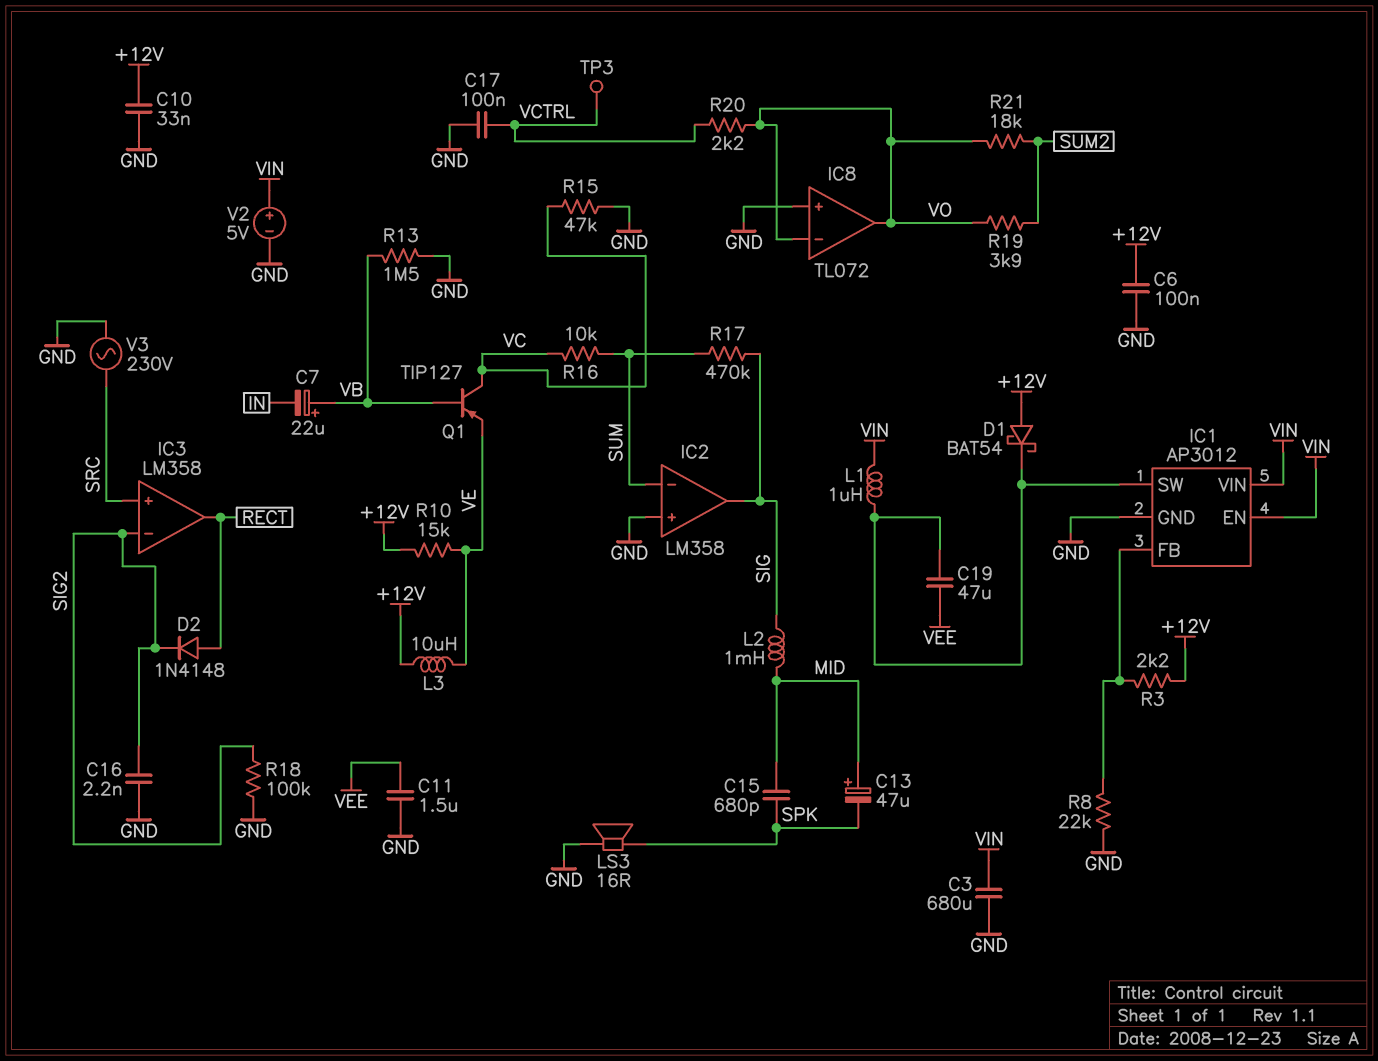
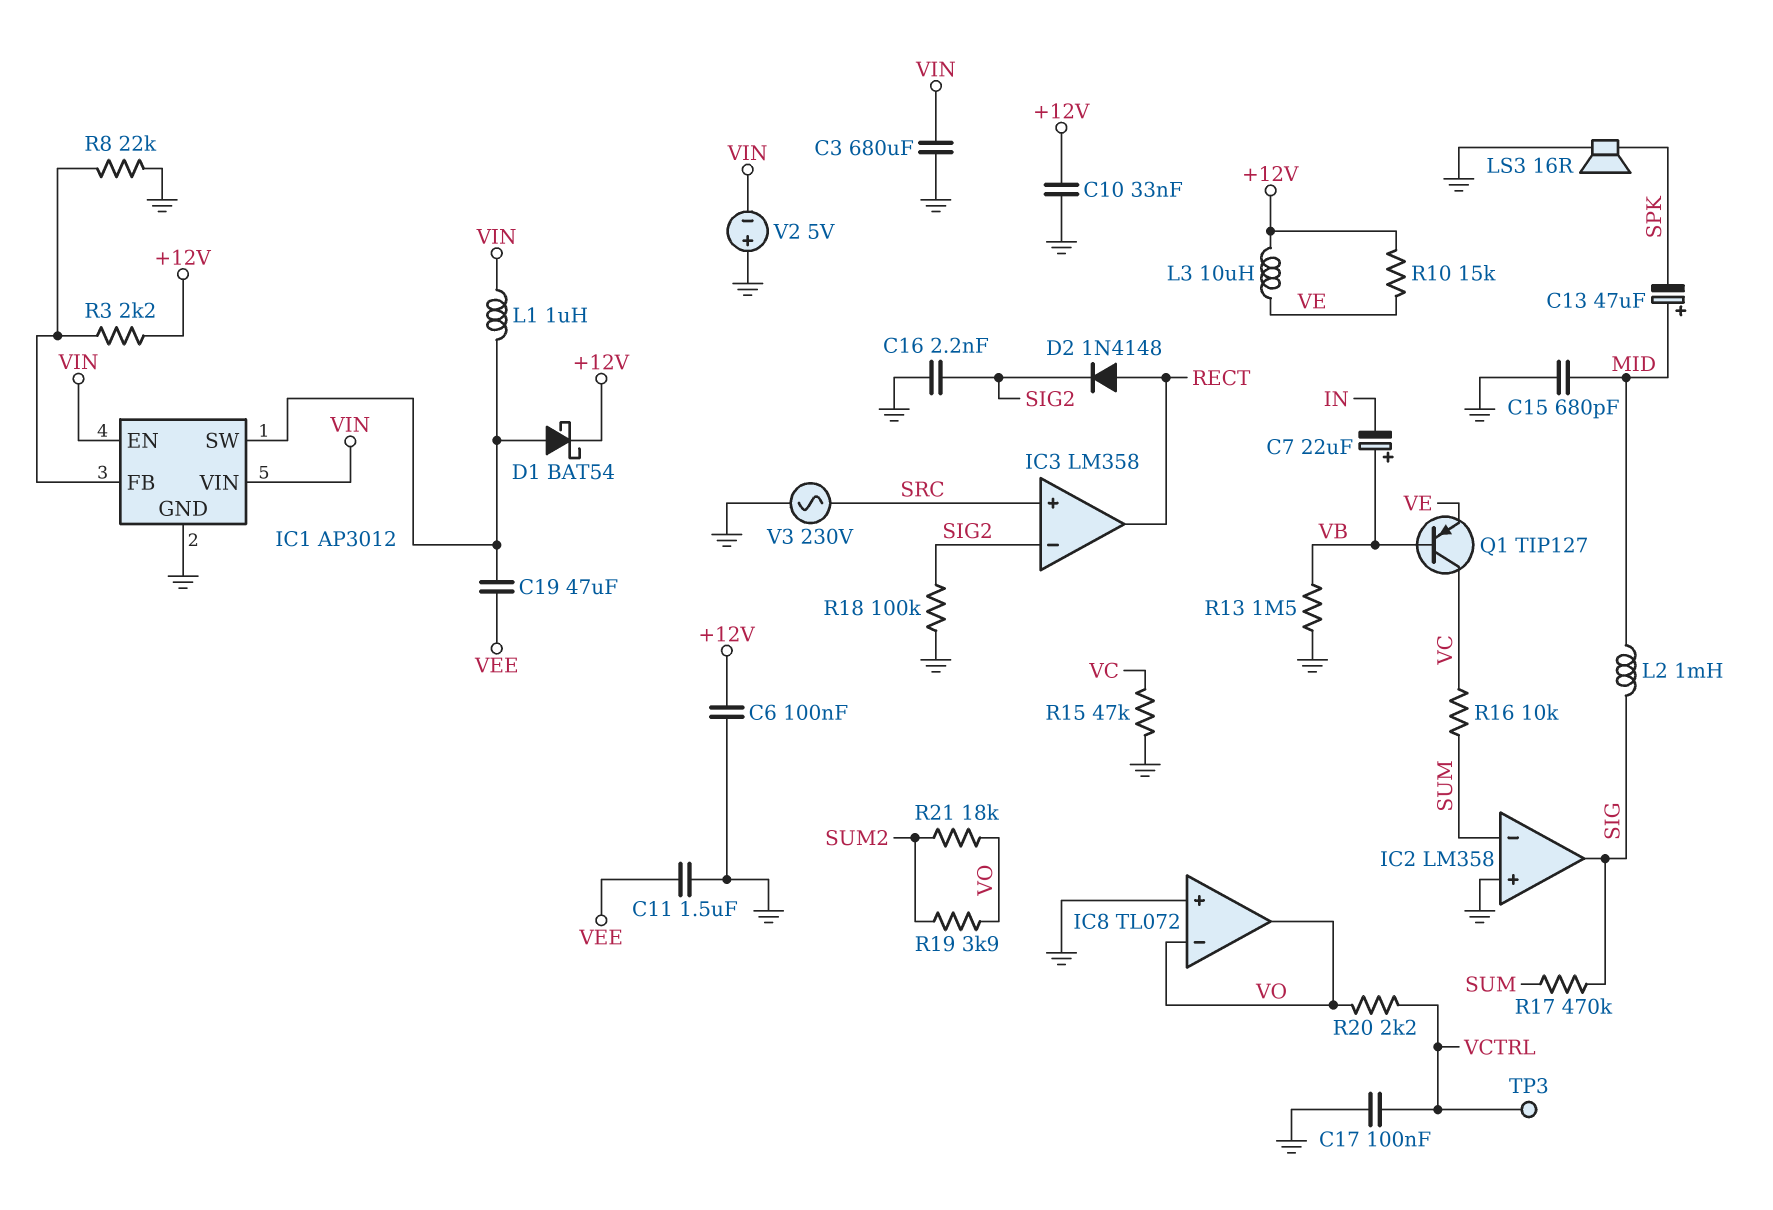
C15: 680pF (MID, SPK) -> 680pF (GND, MID)
D1: schottky BAT54 (A +12V, K IC1/SW) -> schottky BAT54 (A IC1/SW, K +12V)
V2: 5V (plus VIN, minus GND) -> 5V (plus GND, minus VIN)

